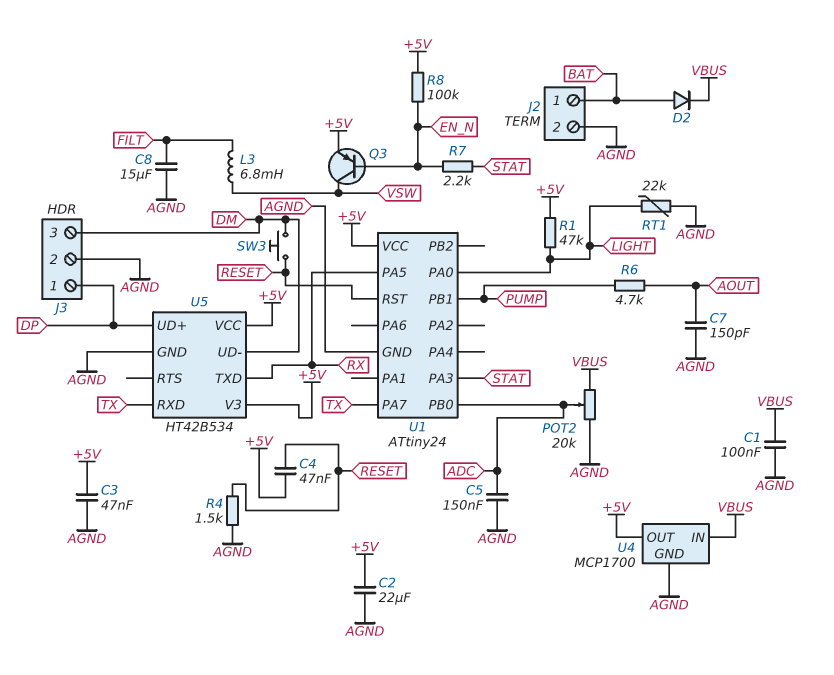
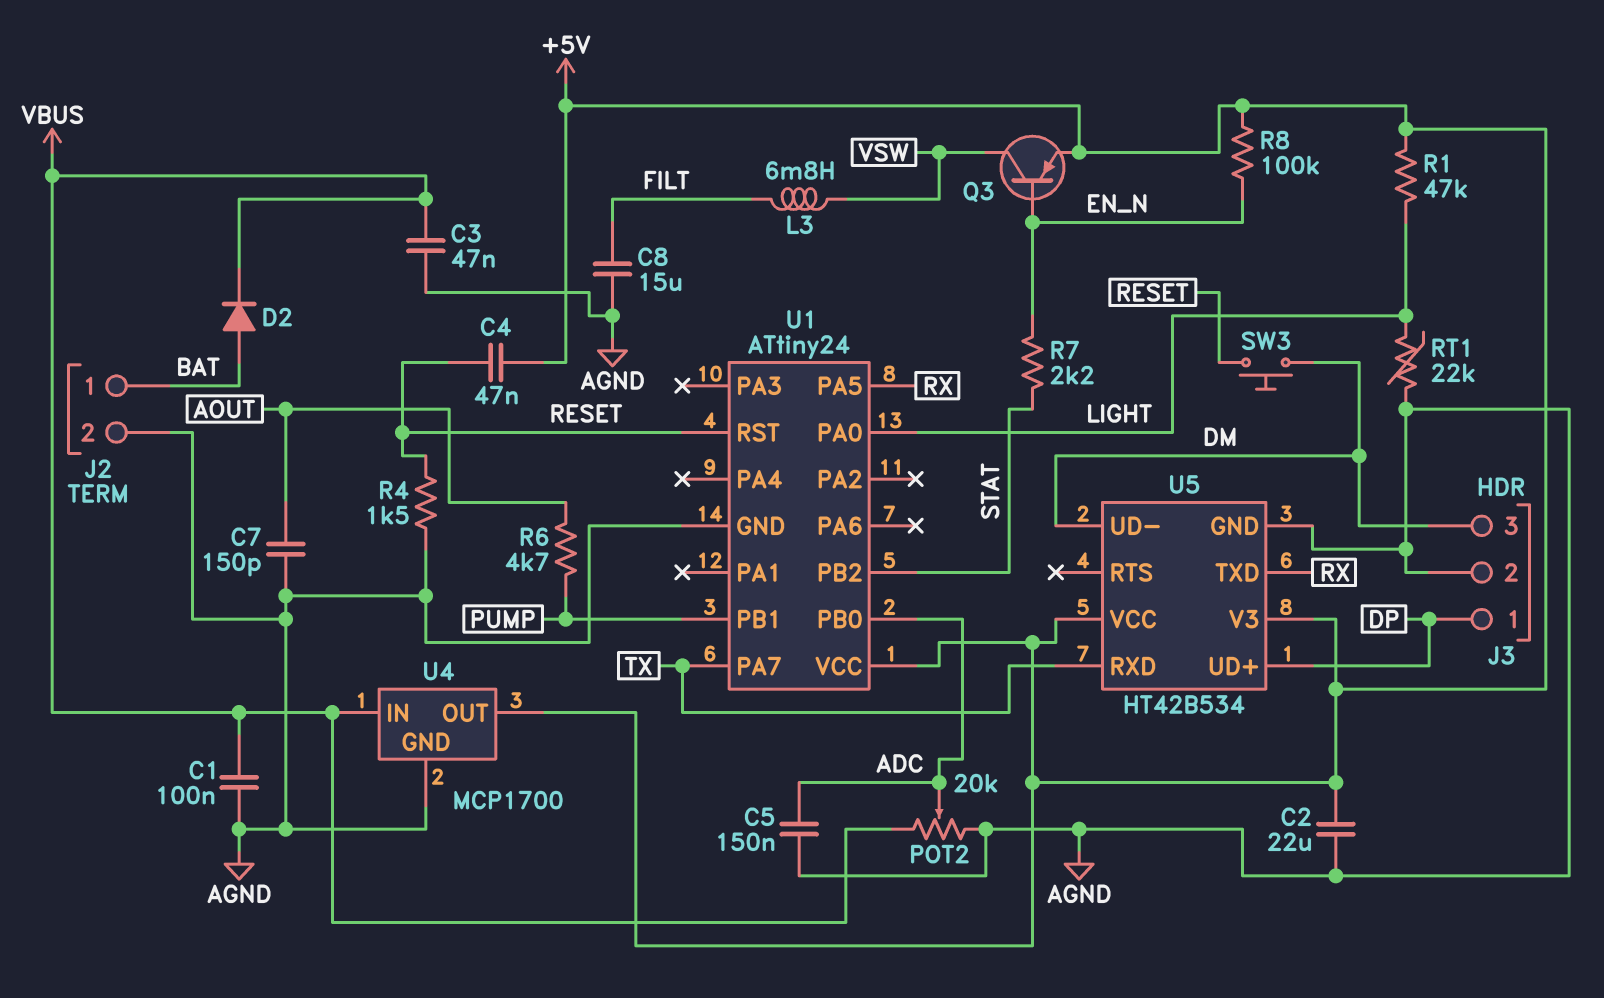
C3: 47nF (+5V, AGND) -> 47nF (AGND, VBUS)
U1 pin PA3: STAT -> none
U1 pin PB2: none -> STAT

